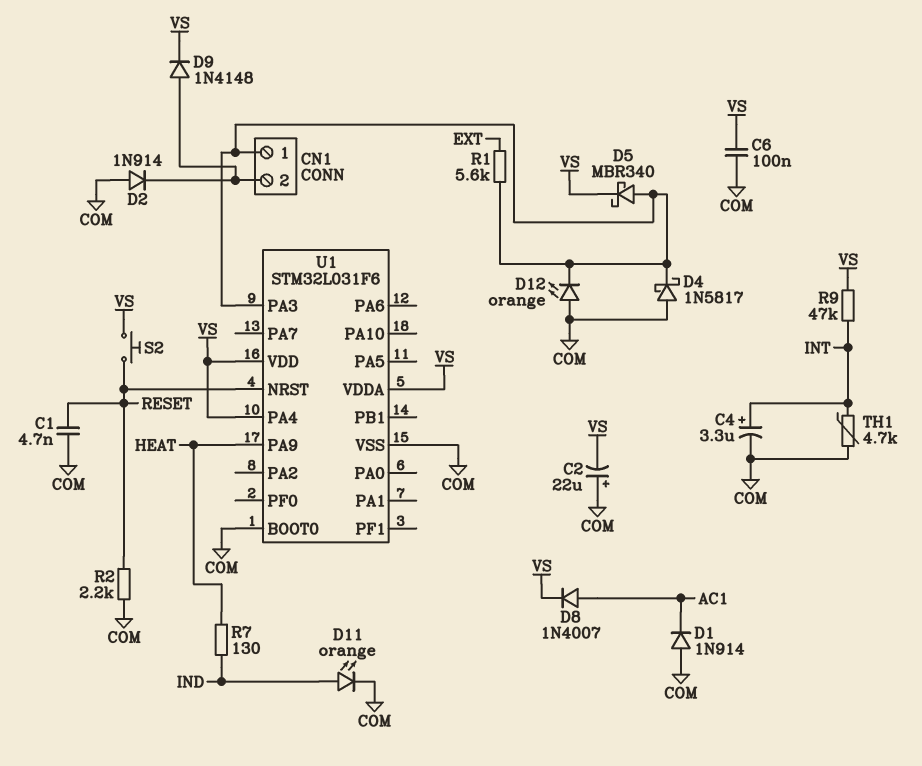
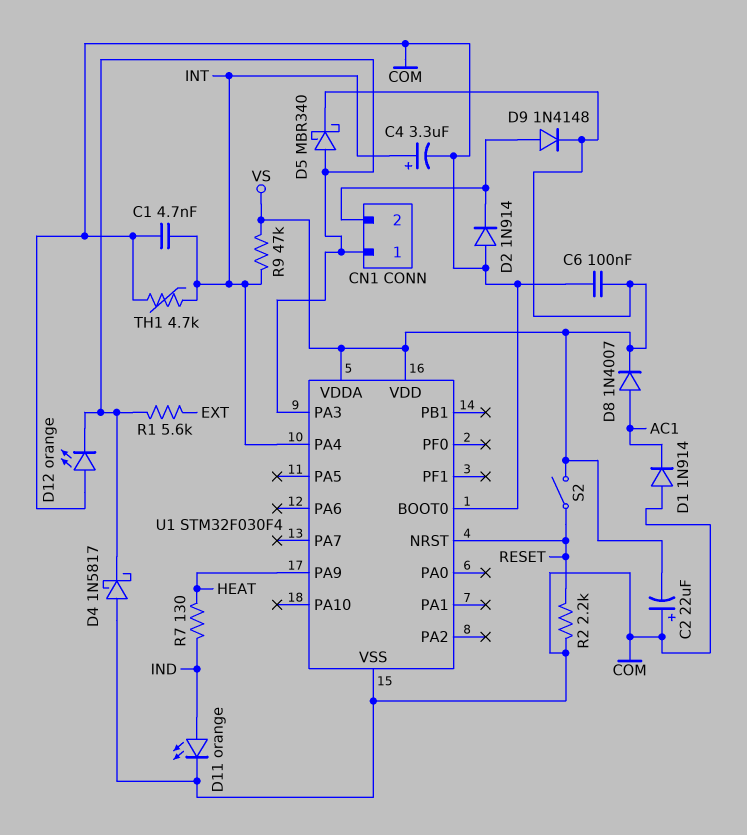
C1: 4.7nF (COM, RESET) -> 4.7nF (COM, INT)
S2: button (RESET, VS) -> switch (RESET, VS)
U1: STM32L031F6 -> STM32F030F4
U1 pin PA4: VS -> INT

